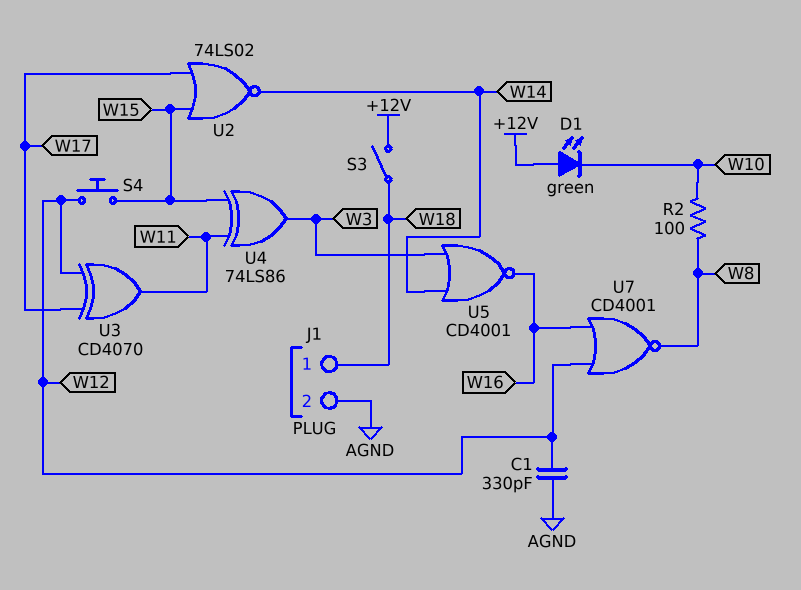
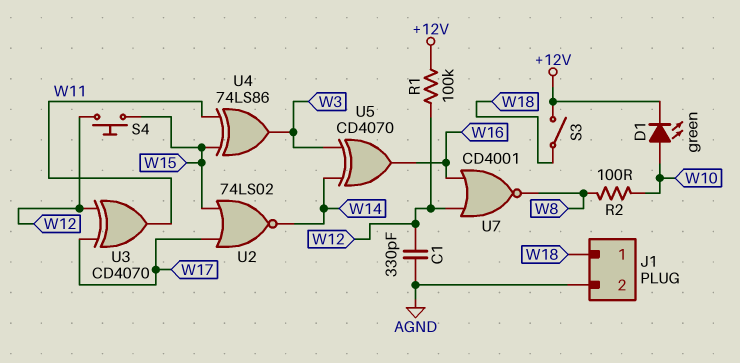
D1: LED green (A +12V, K W10) -> LED green (A W10, K +12V)
R1: none -> 100k (+12V, W12)
U5: NOR CD4001 (in W3, in W14, out W16) -> XOR CD4070 (in W3, in W14, out W16)

